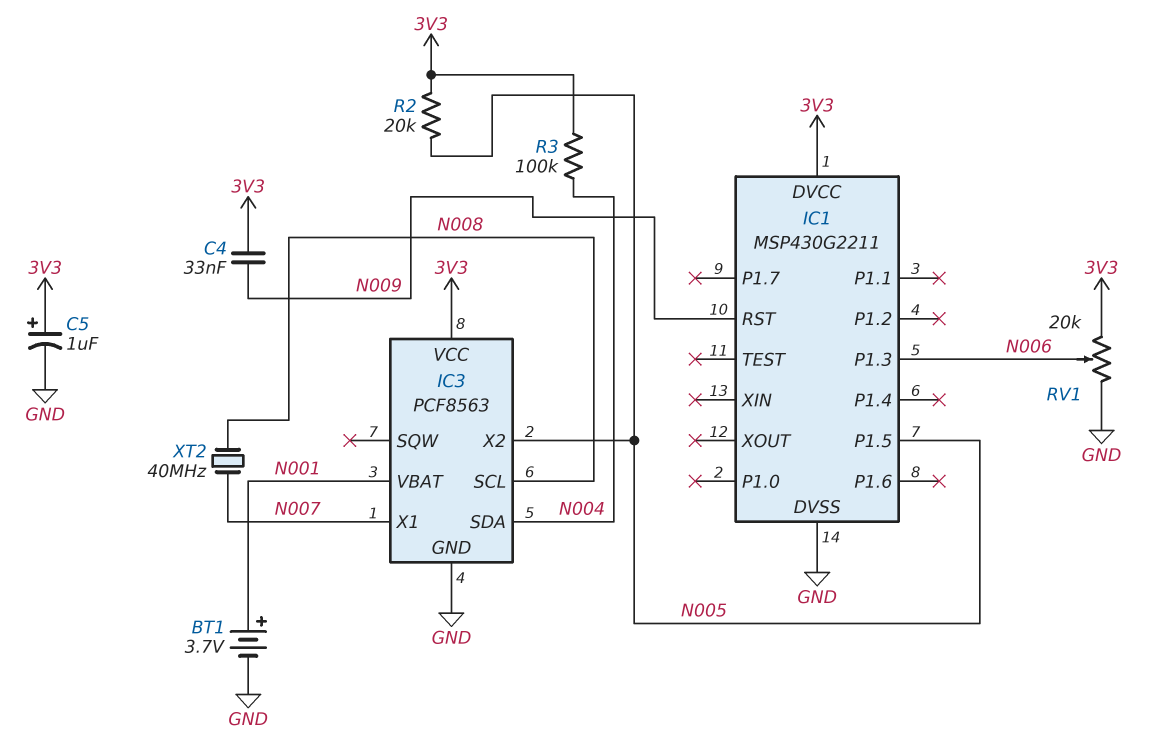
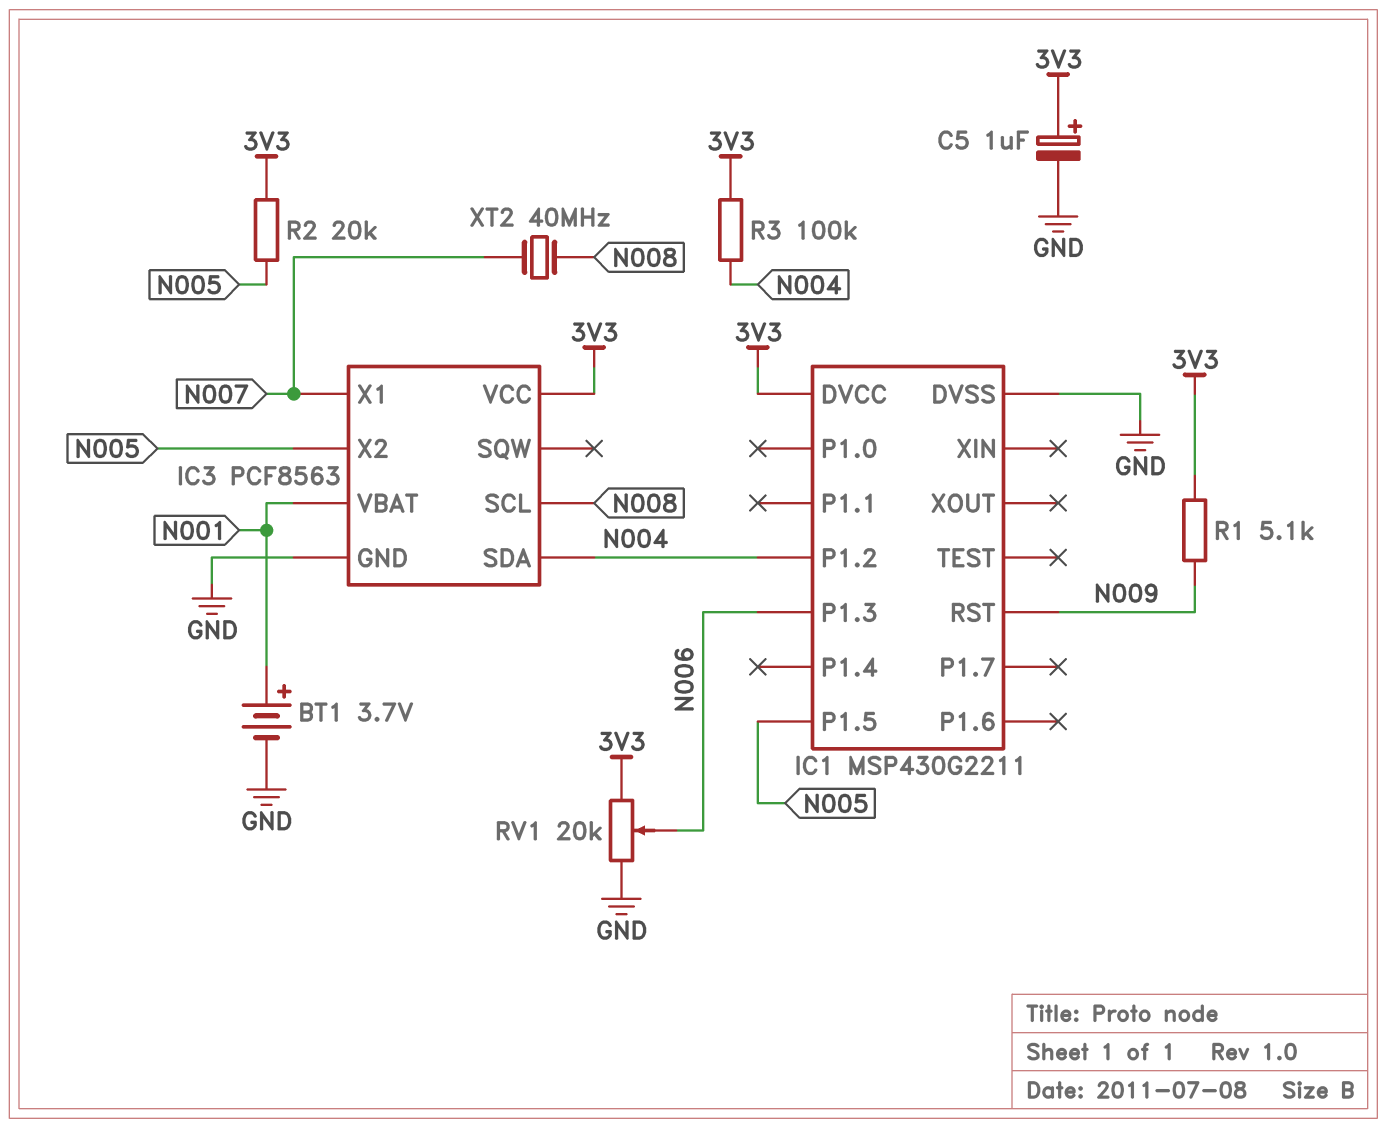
C4: 33nF (3V3, N009) -> none
IC1 pin P1.2: none -> N004
R1: none -> 5.1k (3V3, N009)

